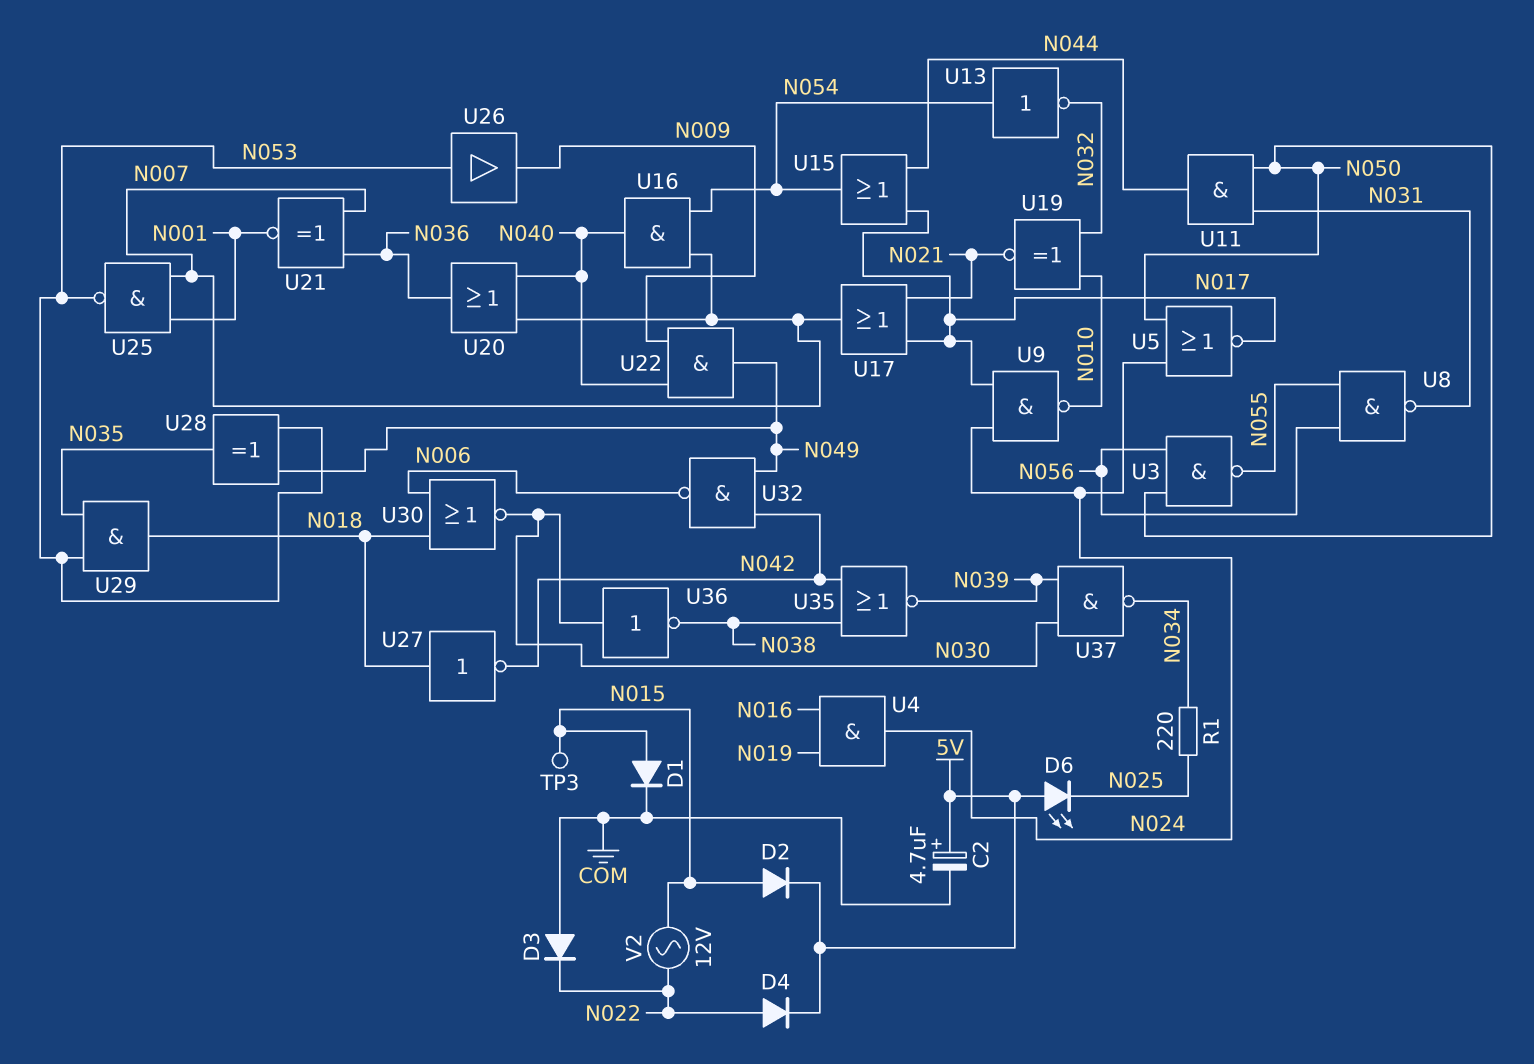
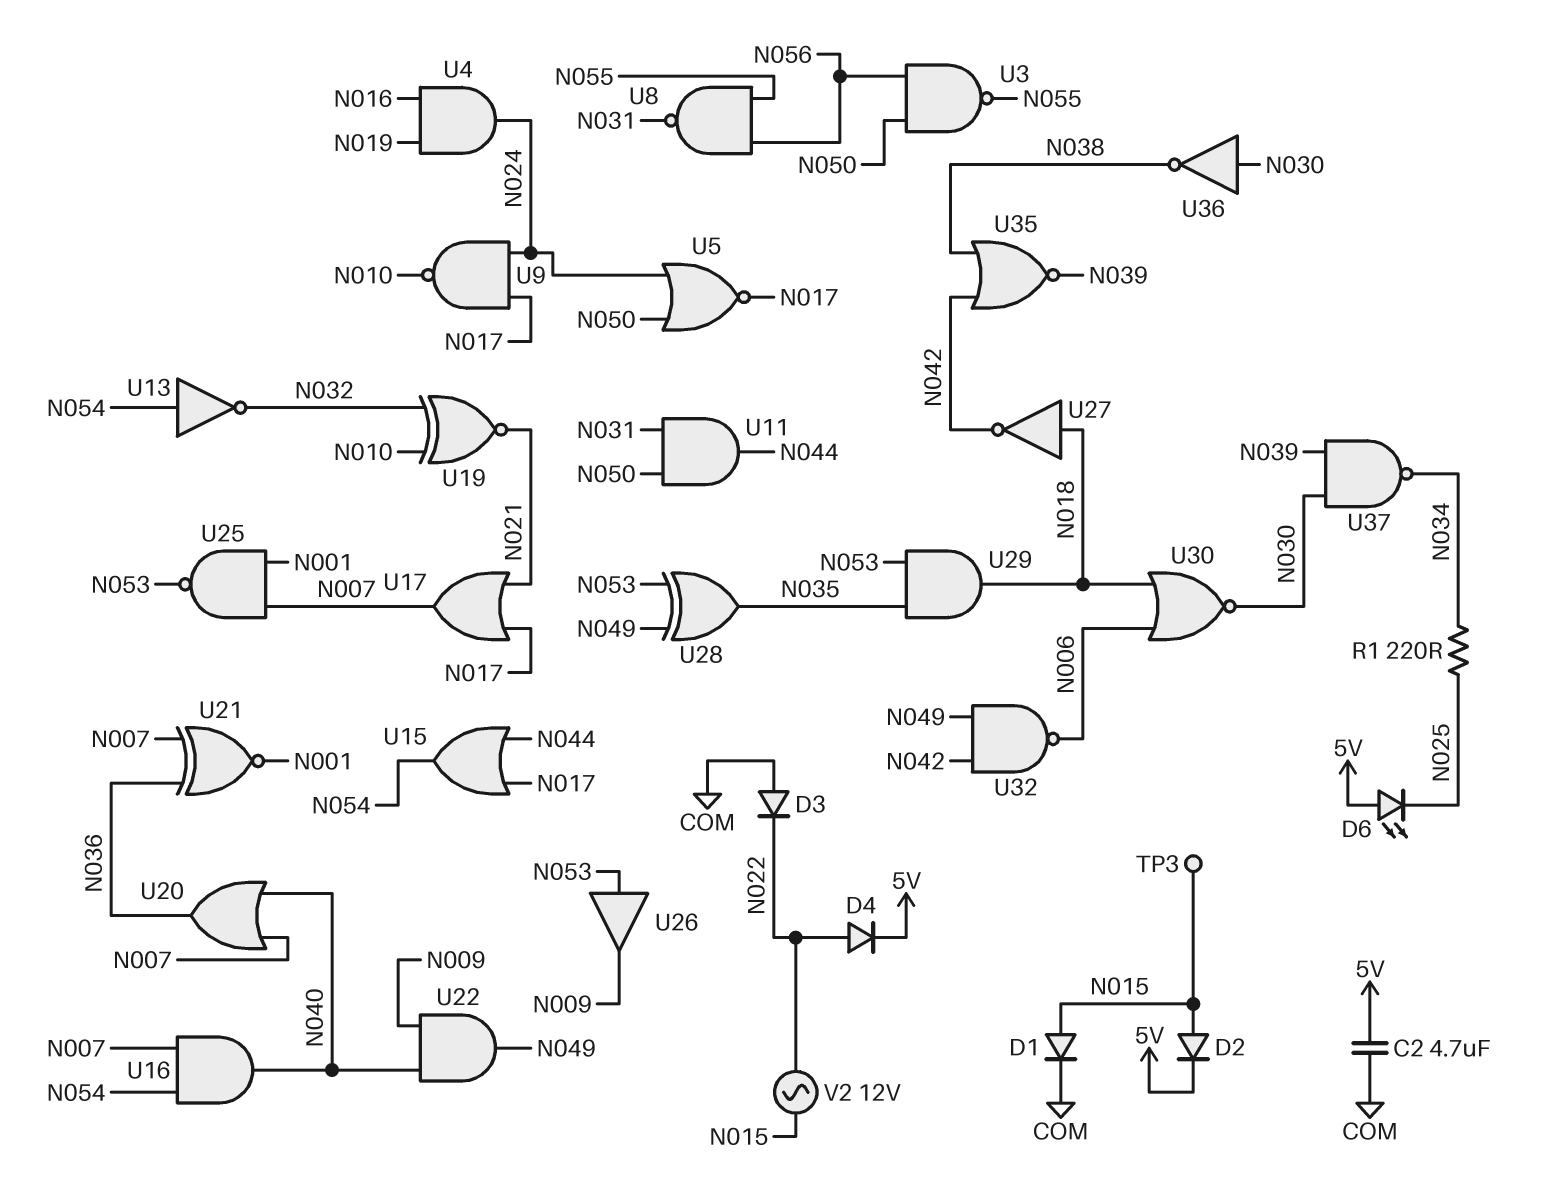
C2: 4.7uF (plus 5V, minus COM) -> 4.7uF (5V, COM)

